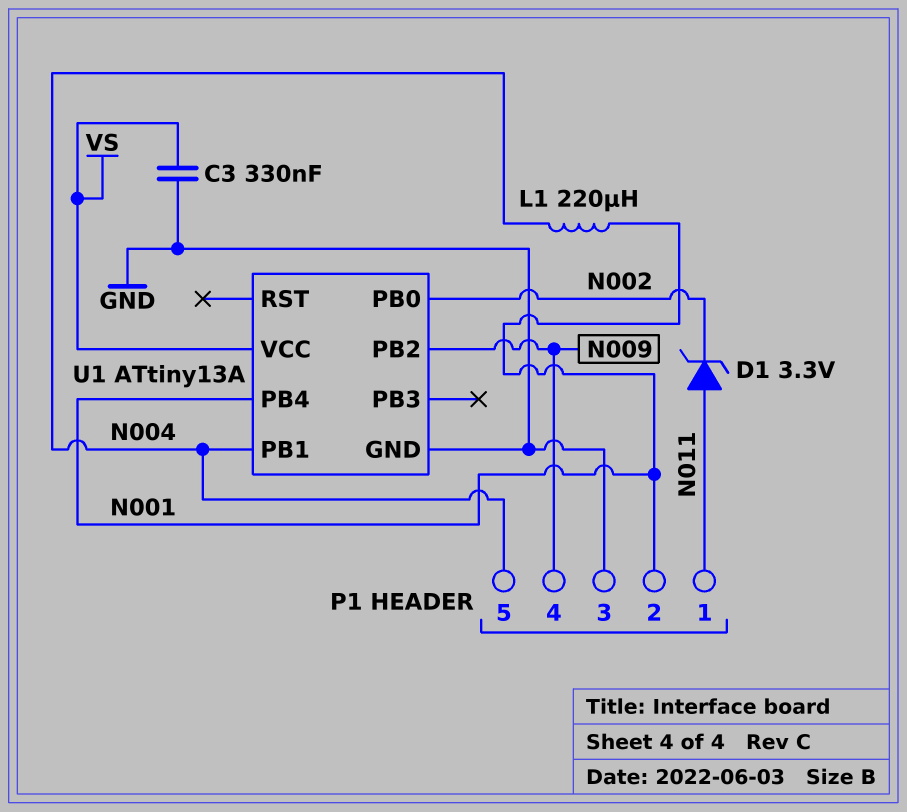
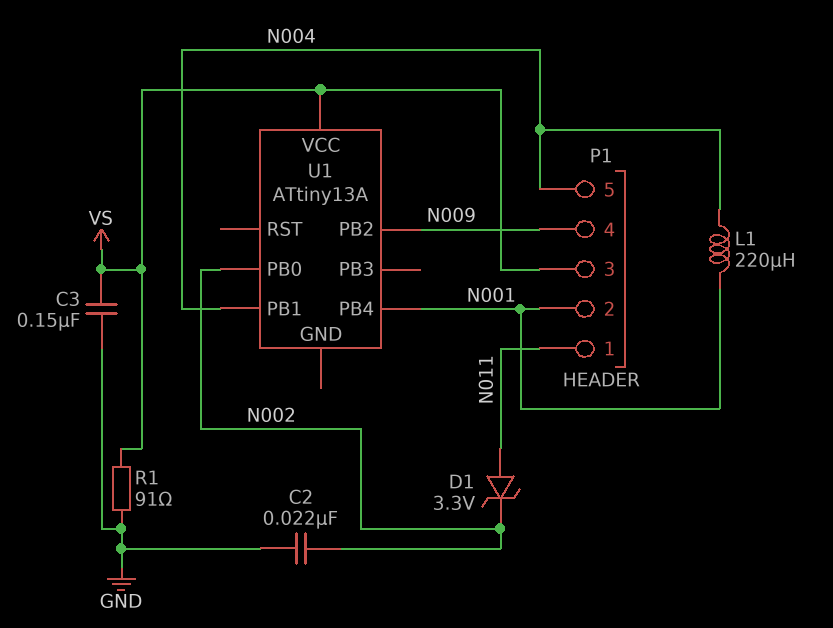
C2: none -> 22nF (GND, N002)
C3: 330nF (GND, VS) -> 150nF (GND, VS)
P1 pin 3: GND -> VS
R1: none -> 91 (GND, VS)
U1 pin GND: GND -> none

